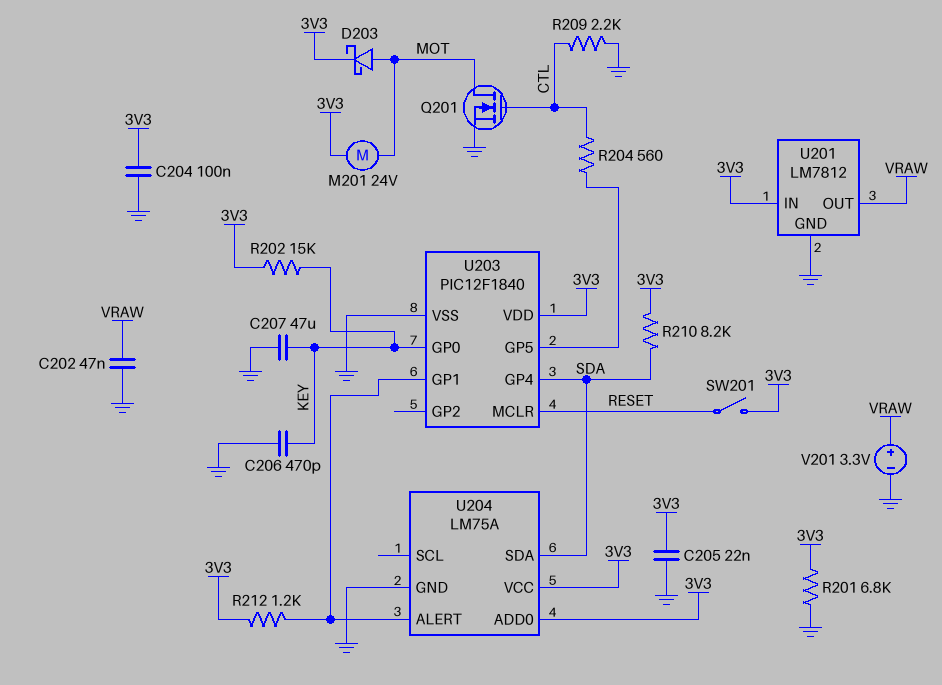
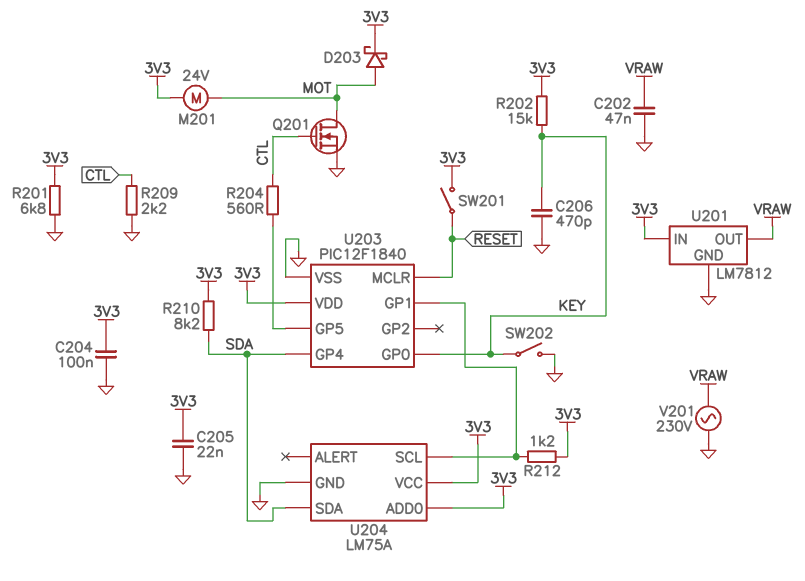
C207: 47uF (GND, KEY) -> none
SW202: none -> switch (GND, KEY)
U204 pin ALERT: U203/GP1 -> none
U204 pin SCL: none -> U203/GP1
V201: 3.3V (plus VRAW, minus GND) -> AC 230V (GND, VRAW)

